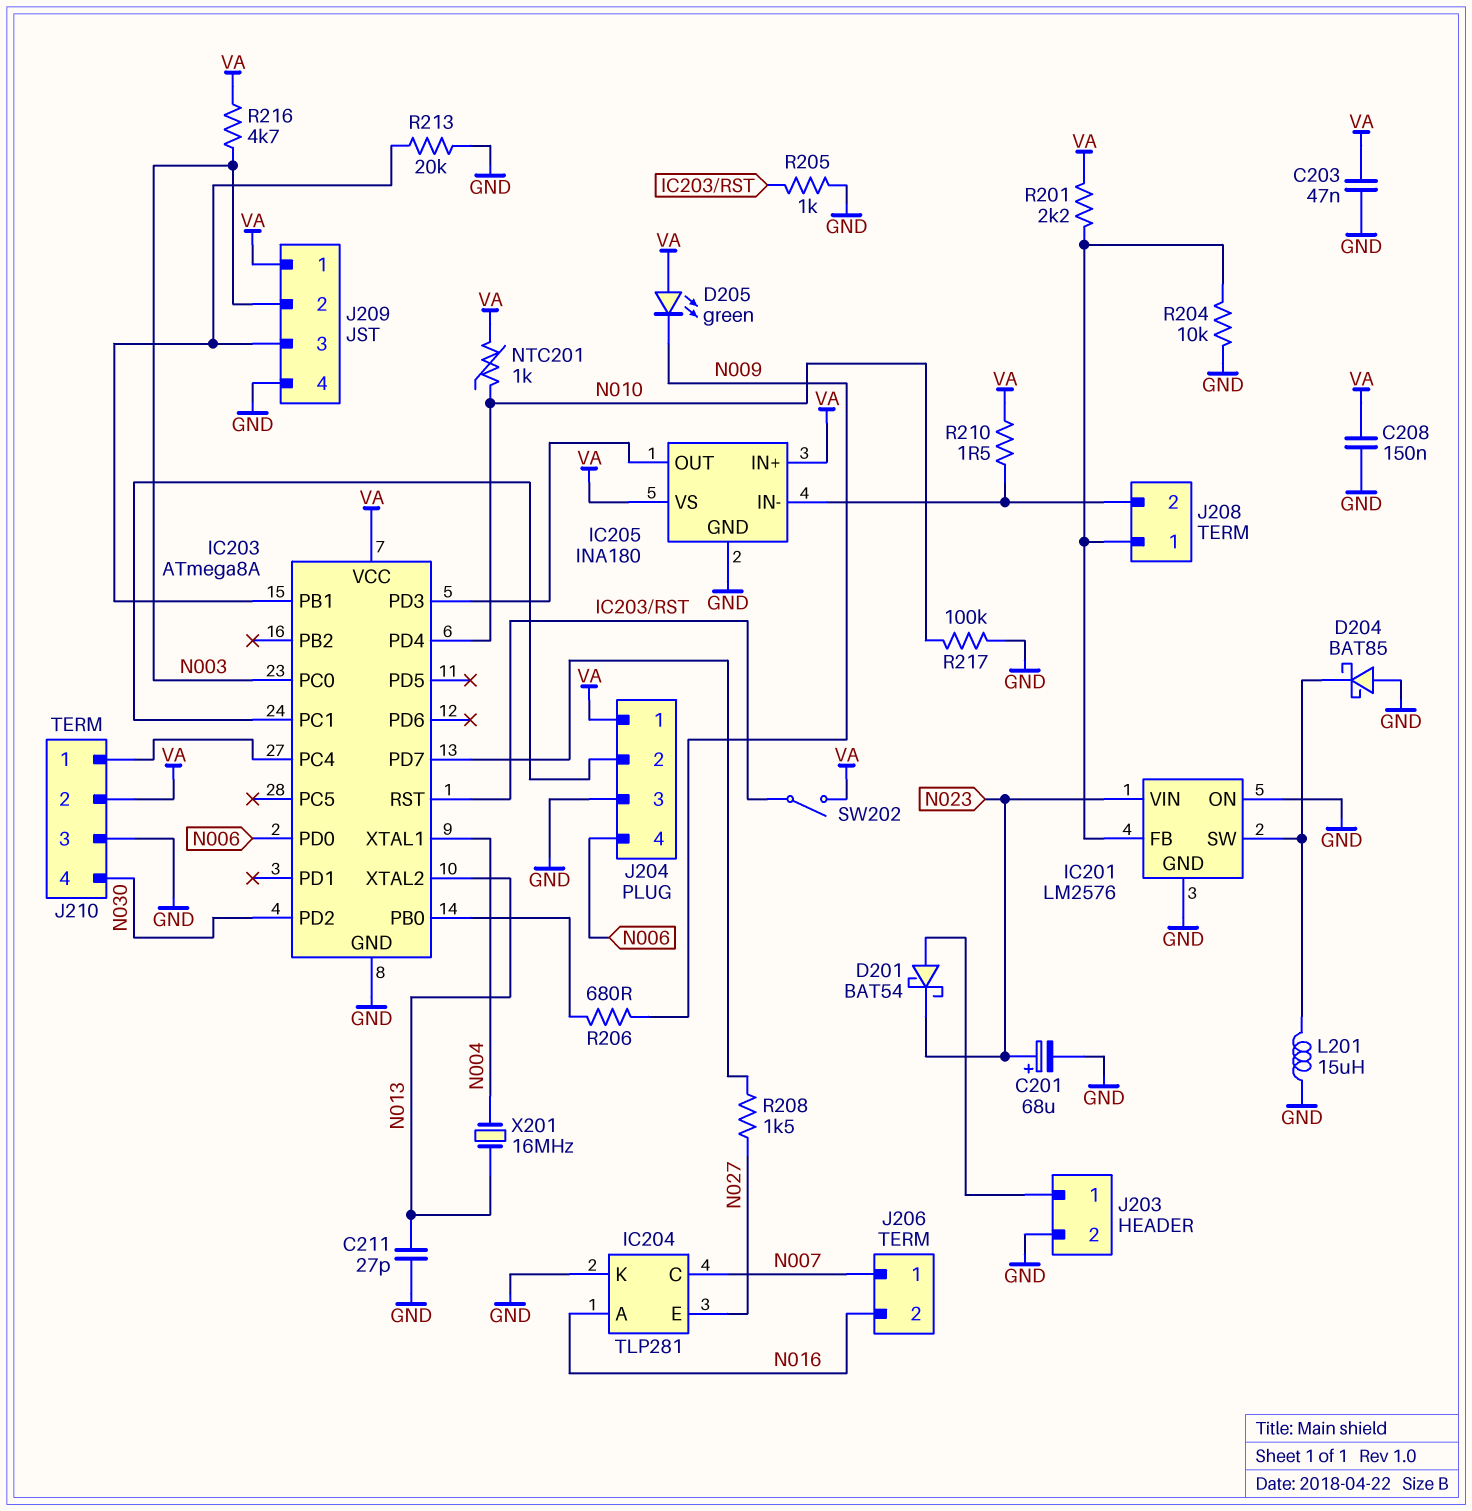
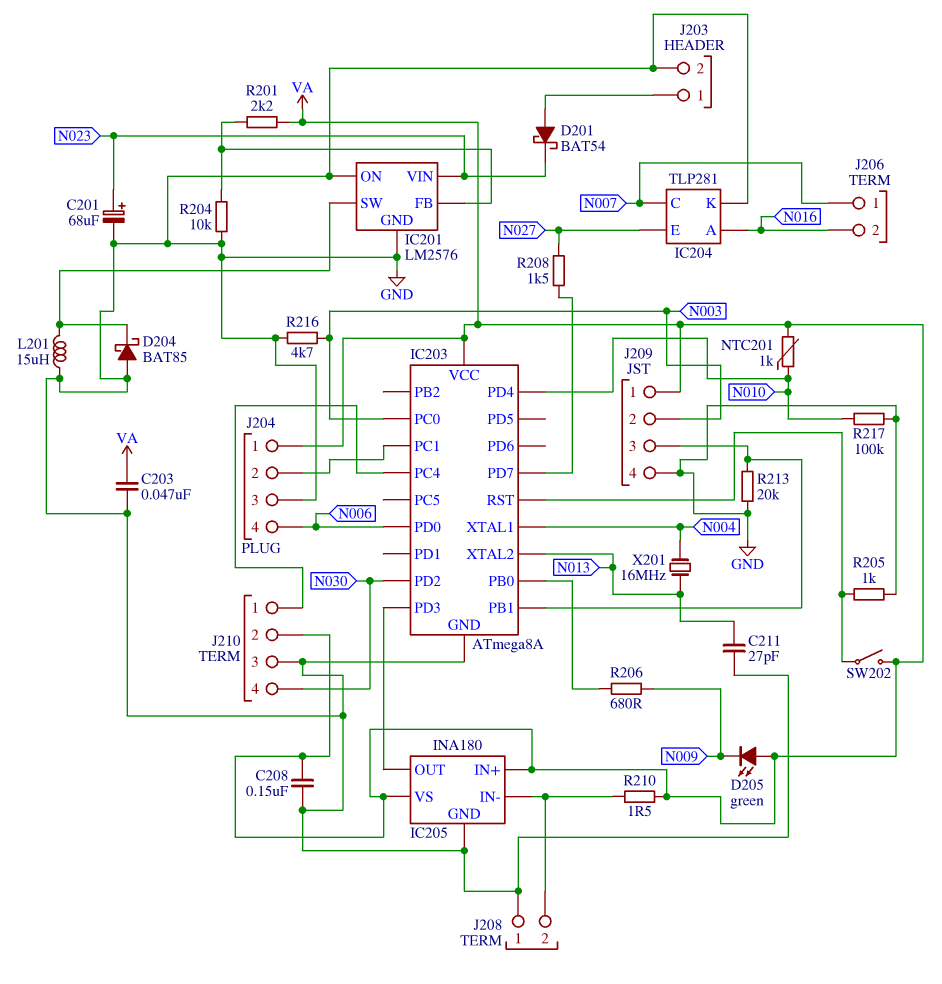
J208 pin 1: IC201/FB -> GND
R216: 4.7k (N003, VA) -> 4.7k (GND, N003)

